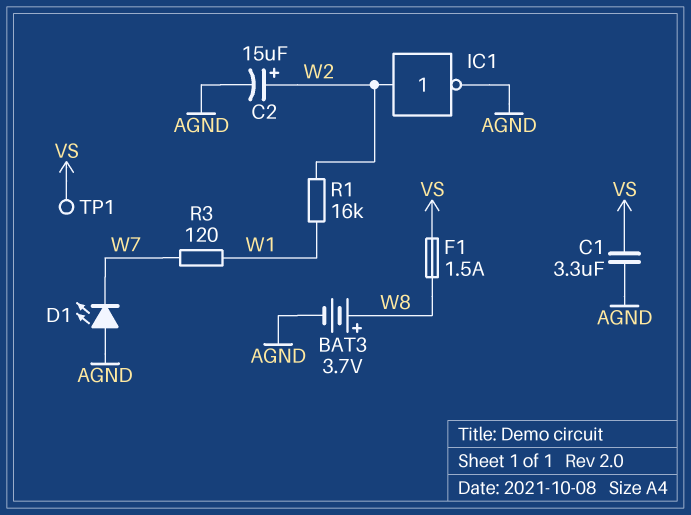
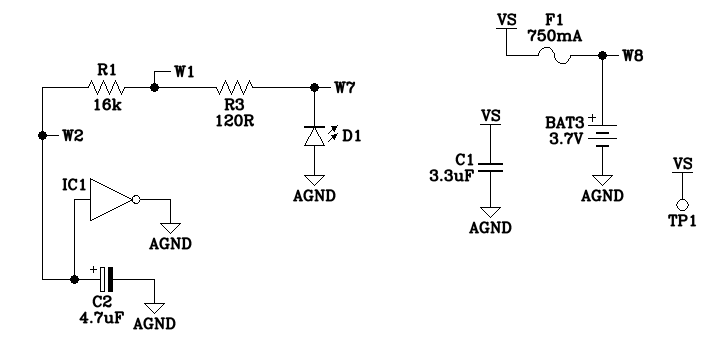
C2: 15uF (plus W2, minus AGND) -> 4.7uF (plus W2, minus AGND)
F1: 1.5A (VS, W8) -> 750mA (VS, W8)

